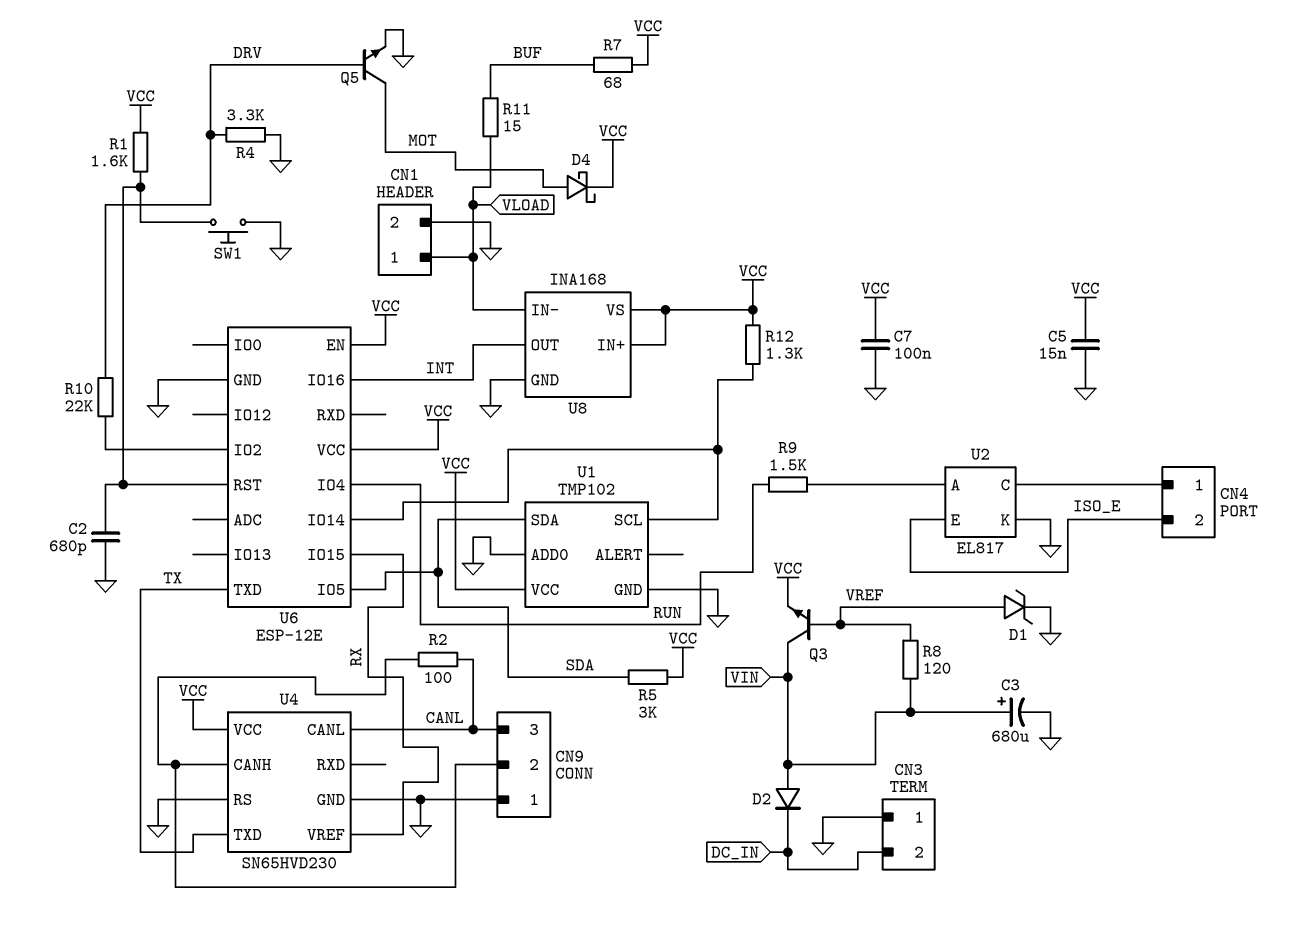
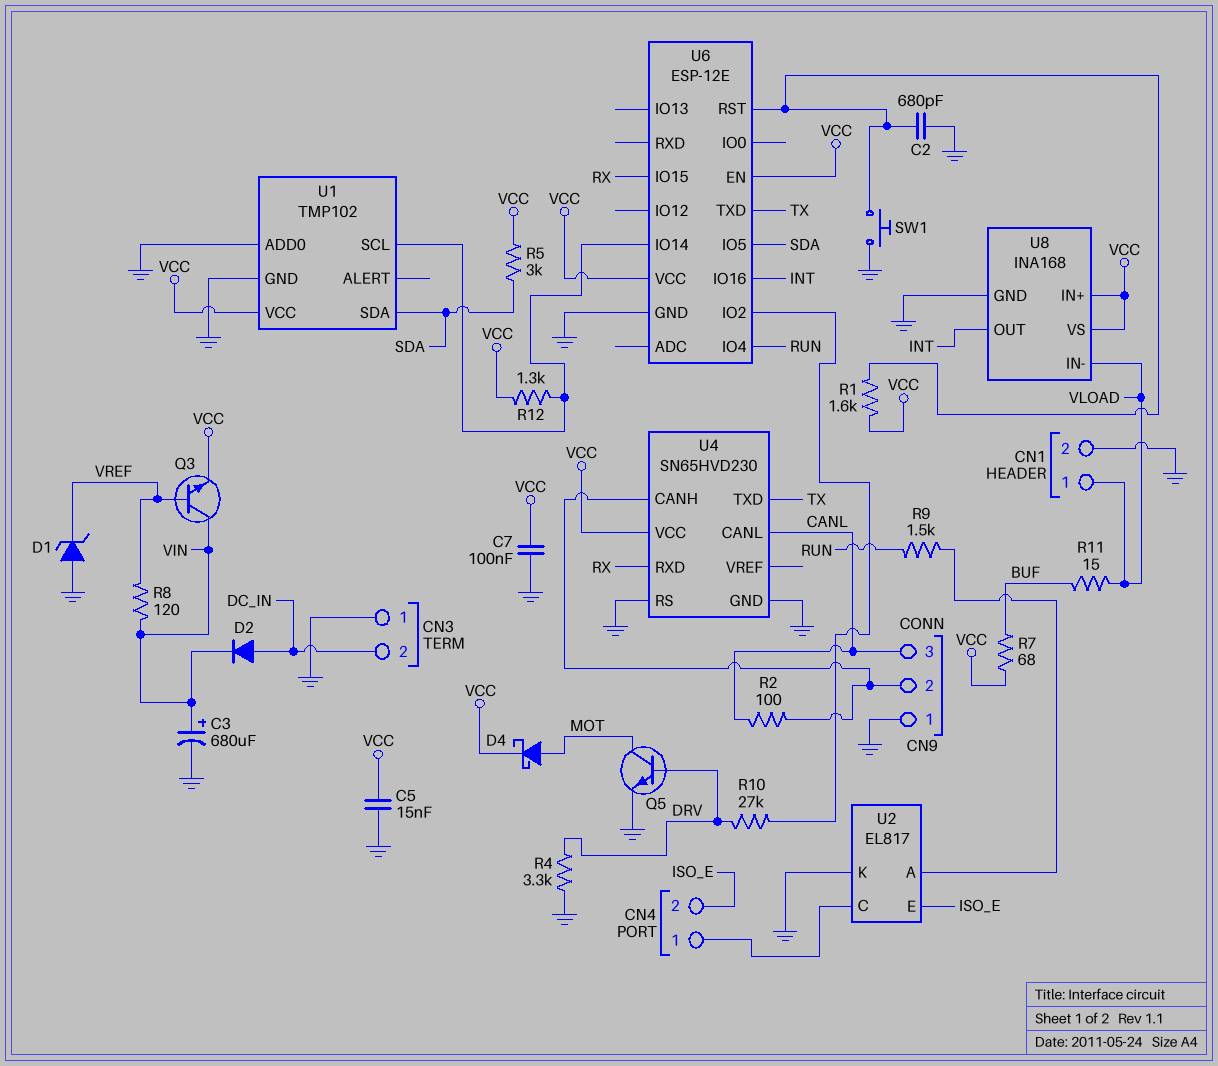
D1: zener (A VREF, K GND) -> zener (A GND, K VREF)
D2: diode (A VIN, K DC_IN) -> diode (A DC_IN, K VIN)
R10: 22k (DRV, U6/IO2) -> 27k (DRV, U6/IO2)
U4 pin RXD: none -> RX
U4 pin VREF: RX -> none

